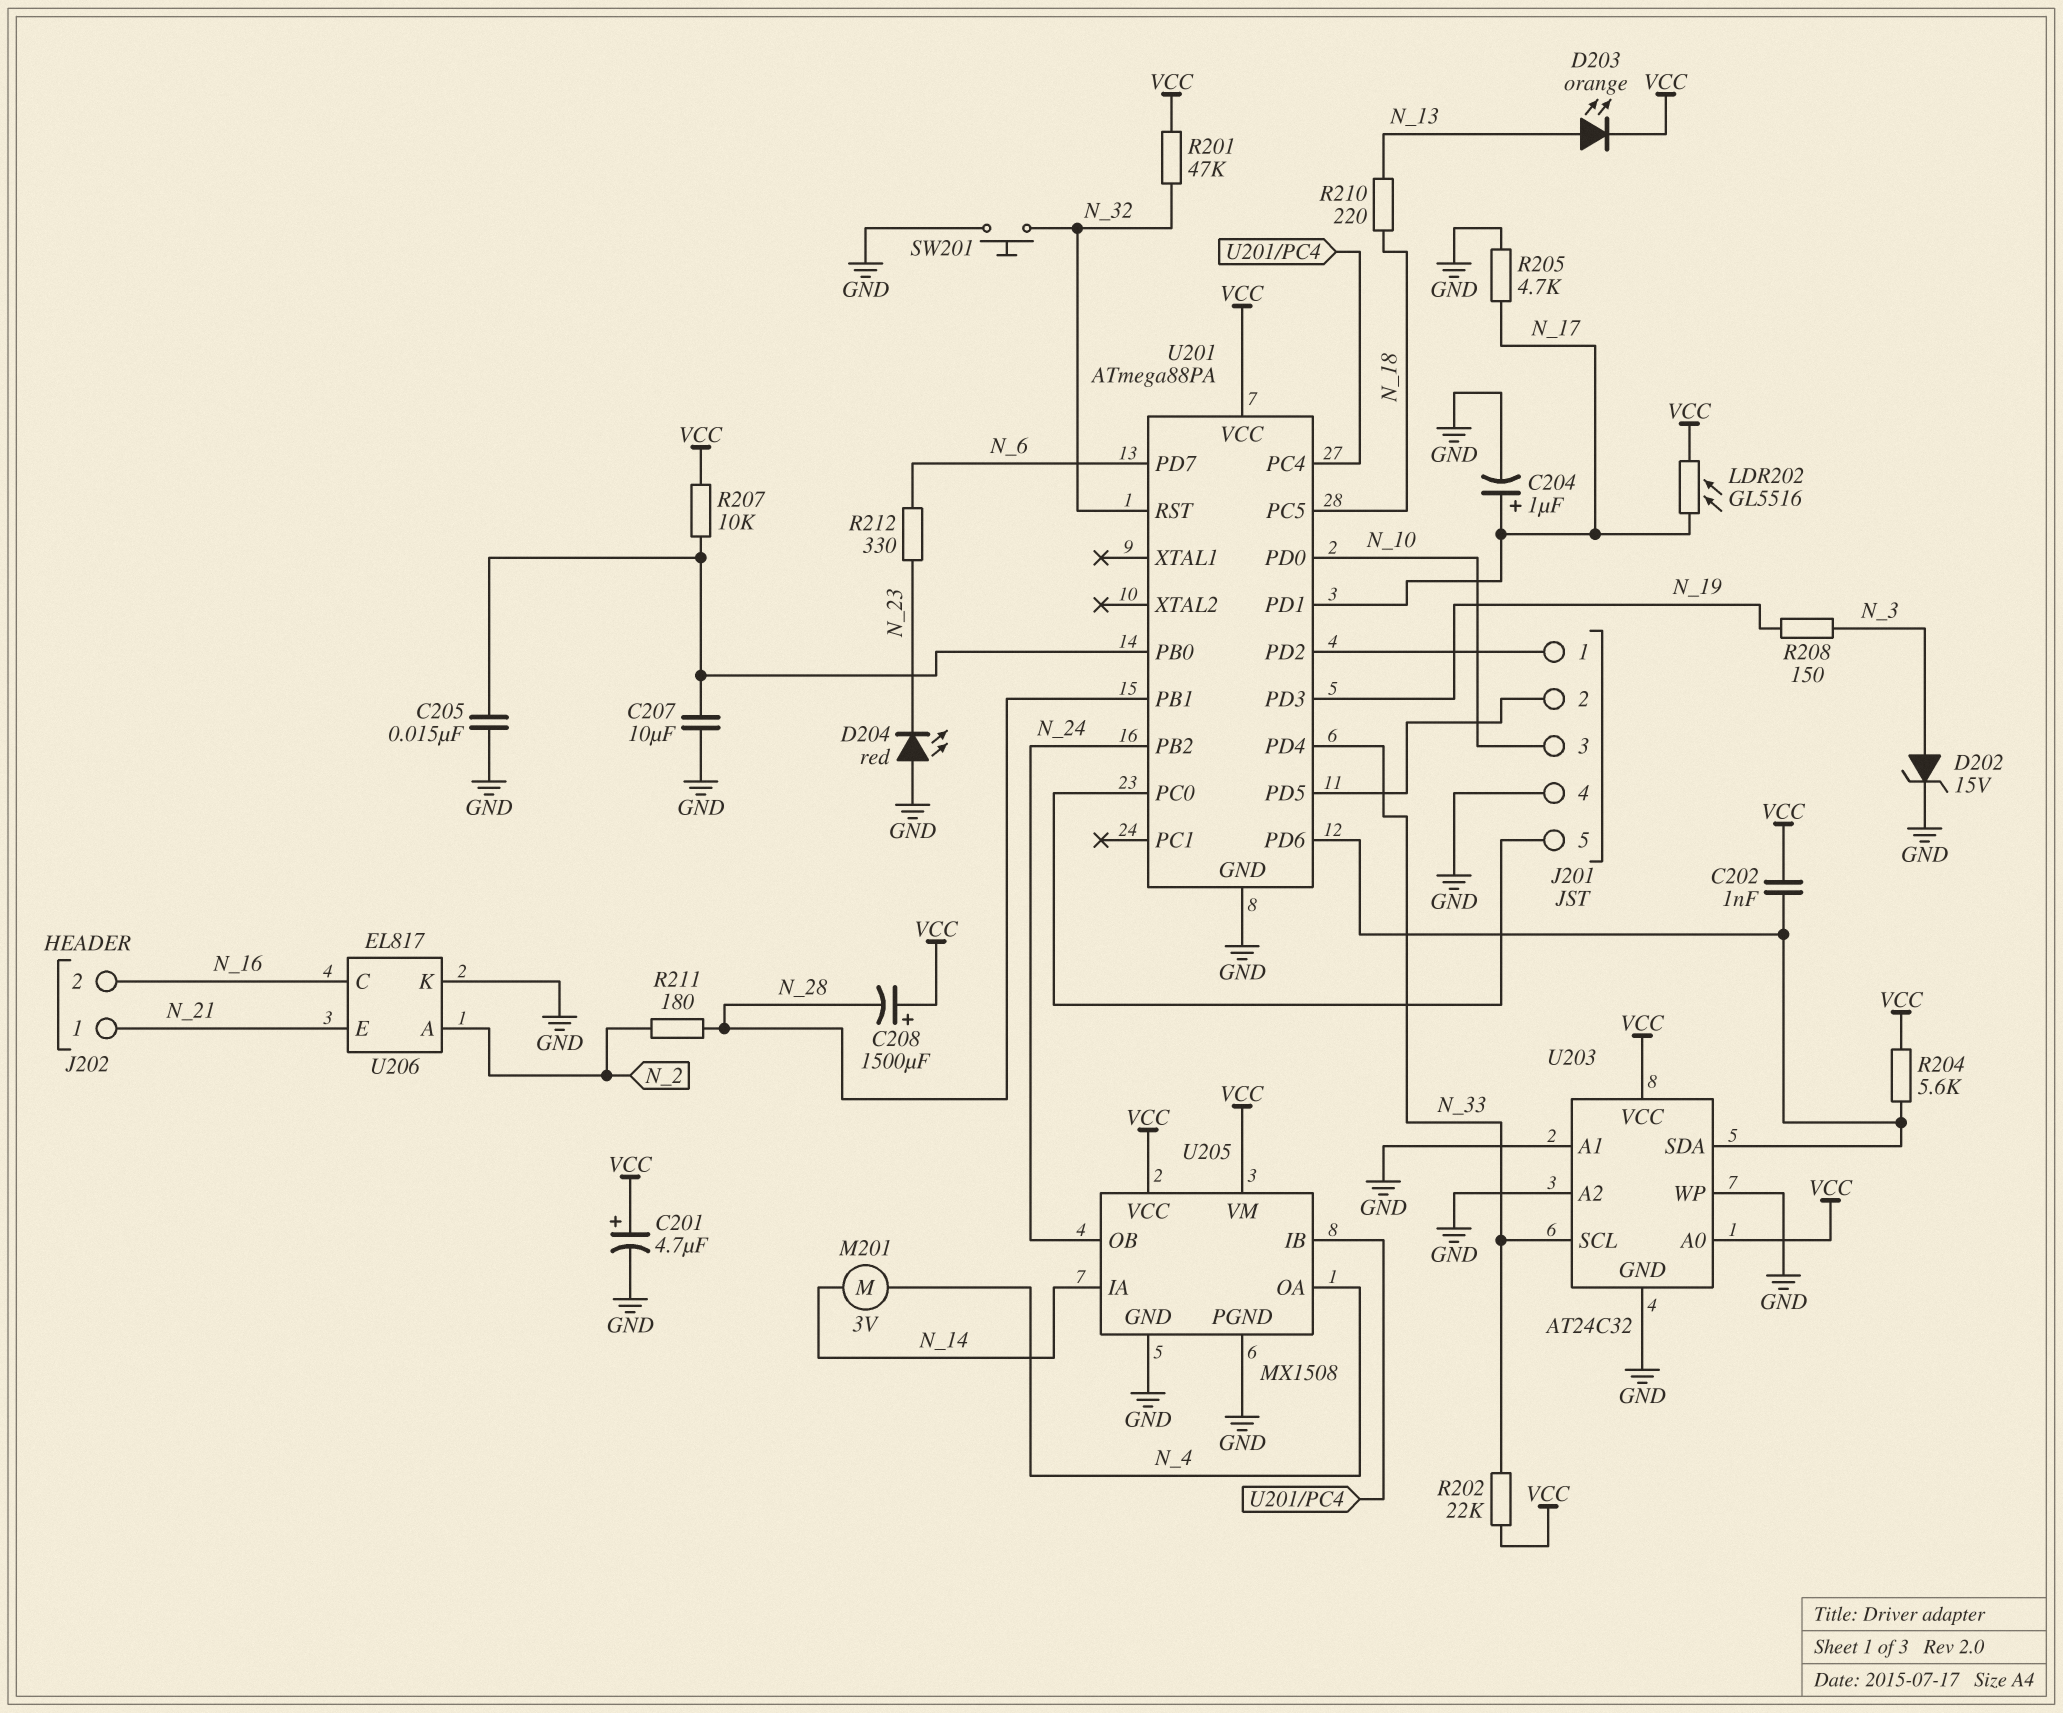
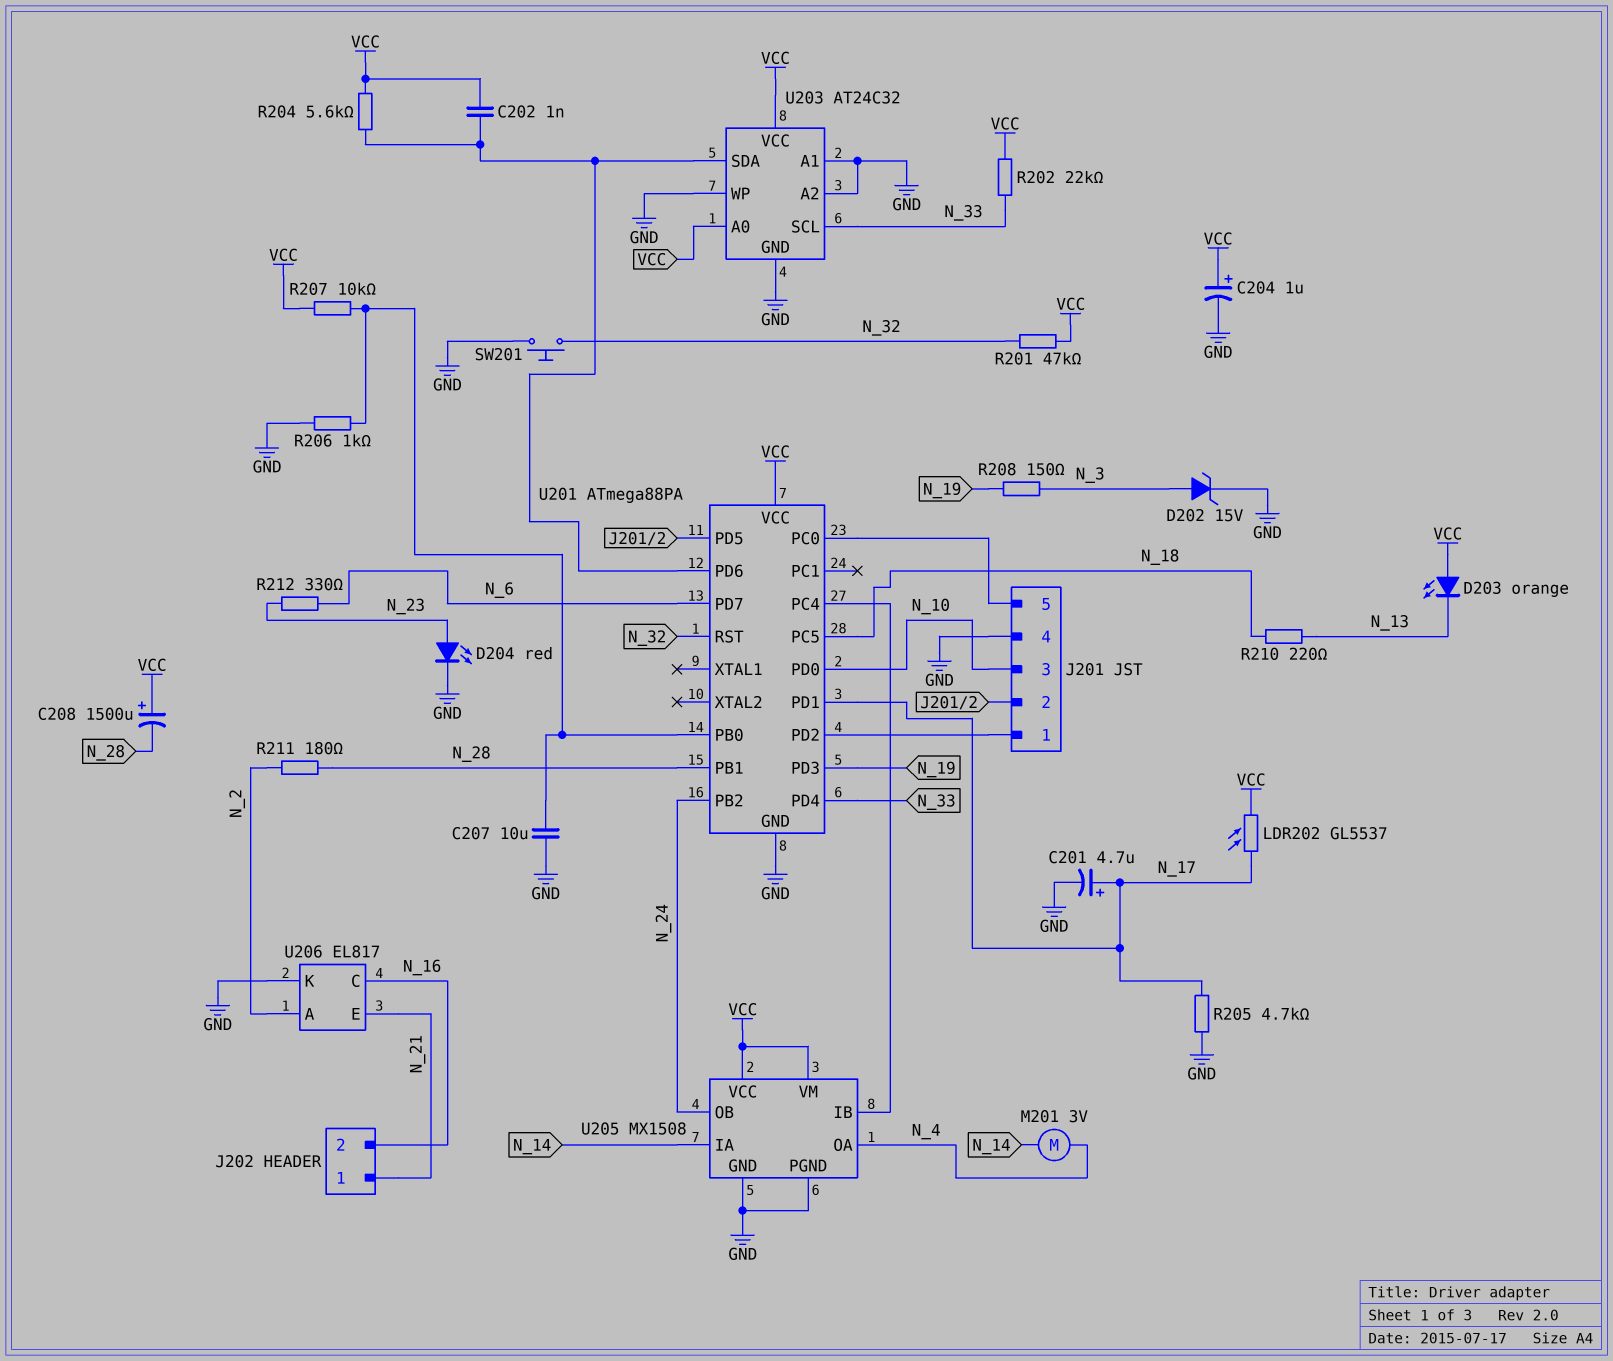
C201: 4.7uF (plus VCC, minus GND) -> 4.7uF (plus N_17, minus GND)
C204: 1uF (plus N_17, minus GND) -> 1uF (plus VCC, minus GND)
C205: 15nF (GND, U201/PB0) -> none
D203: LED orange (A N_13, K VCC) -> LED orange (A VCC, K N_13)
D204: LED red (A GND, K N_23) -> LED red (A N_23, K GND)
LDR202: GL5516 (N_17, VCC) -> GL5537 (N_17, VCC)
R206: none -> 1k (GND, U201/PB0)

